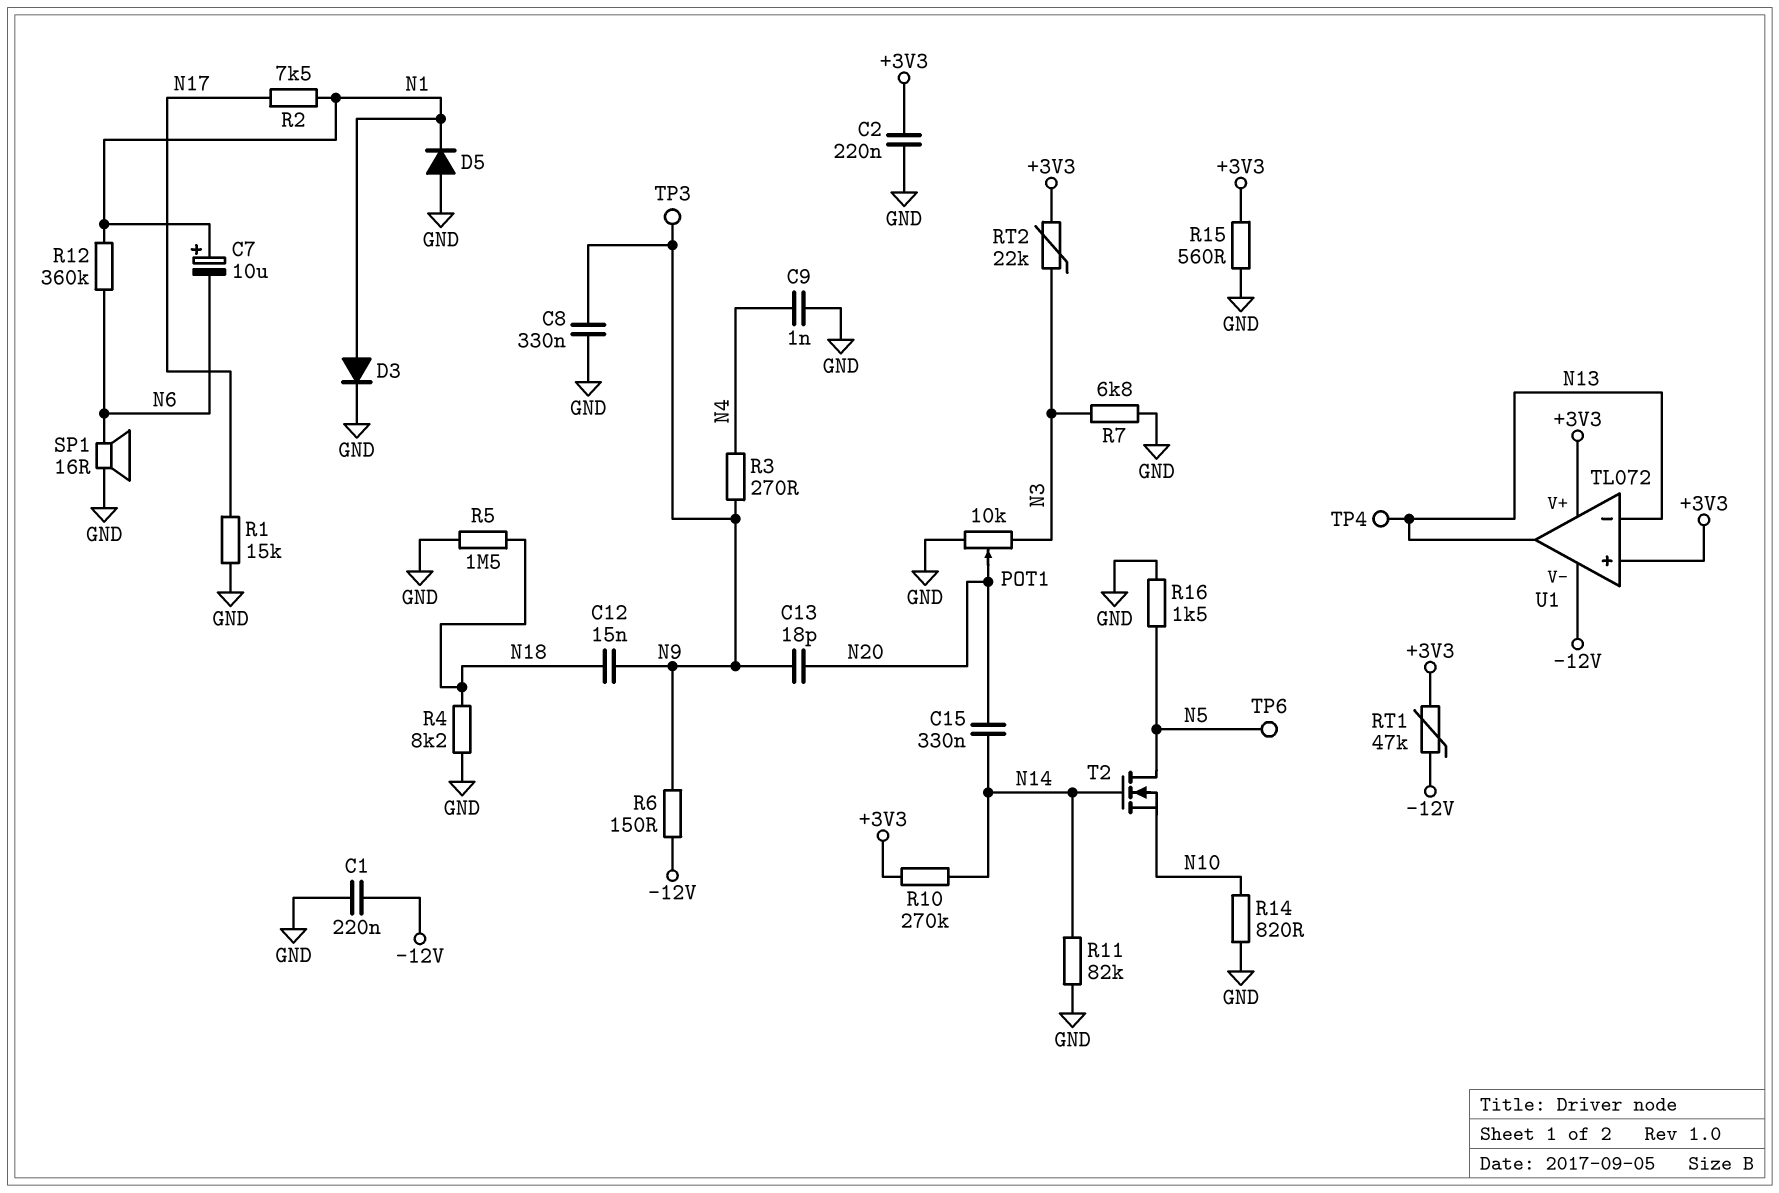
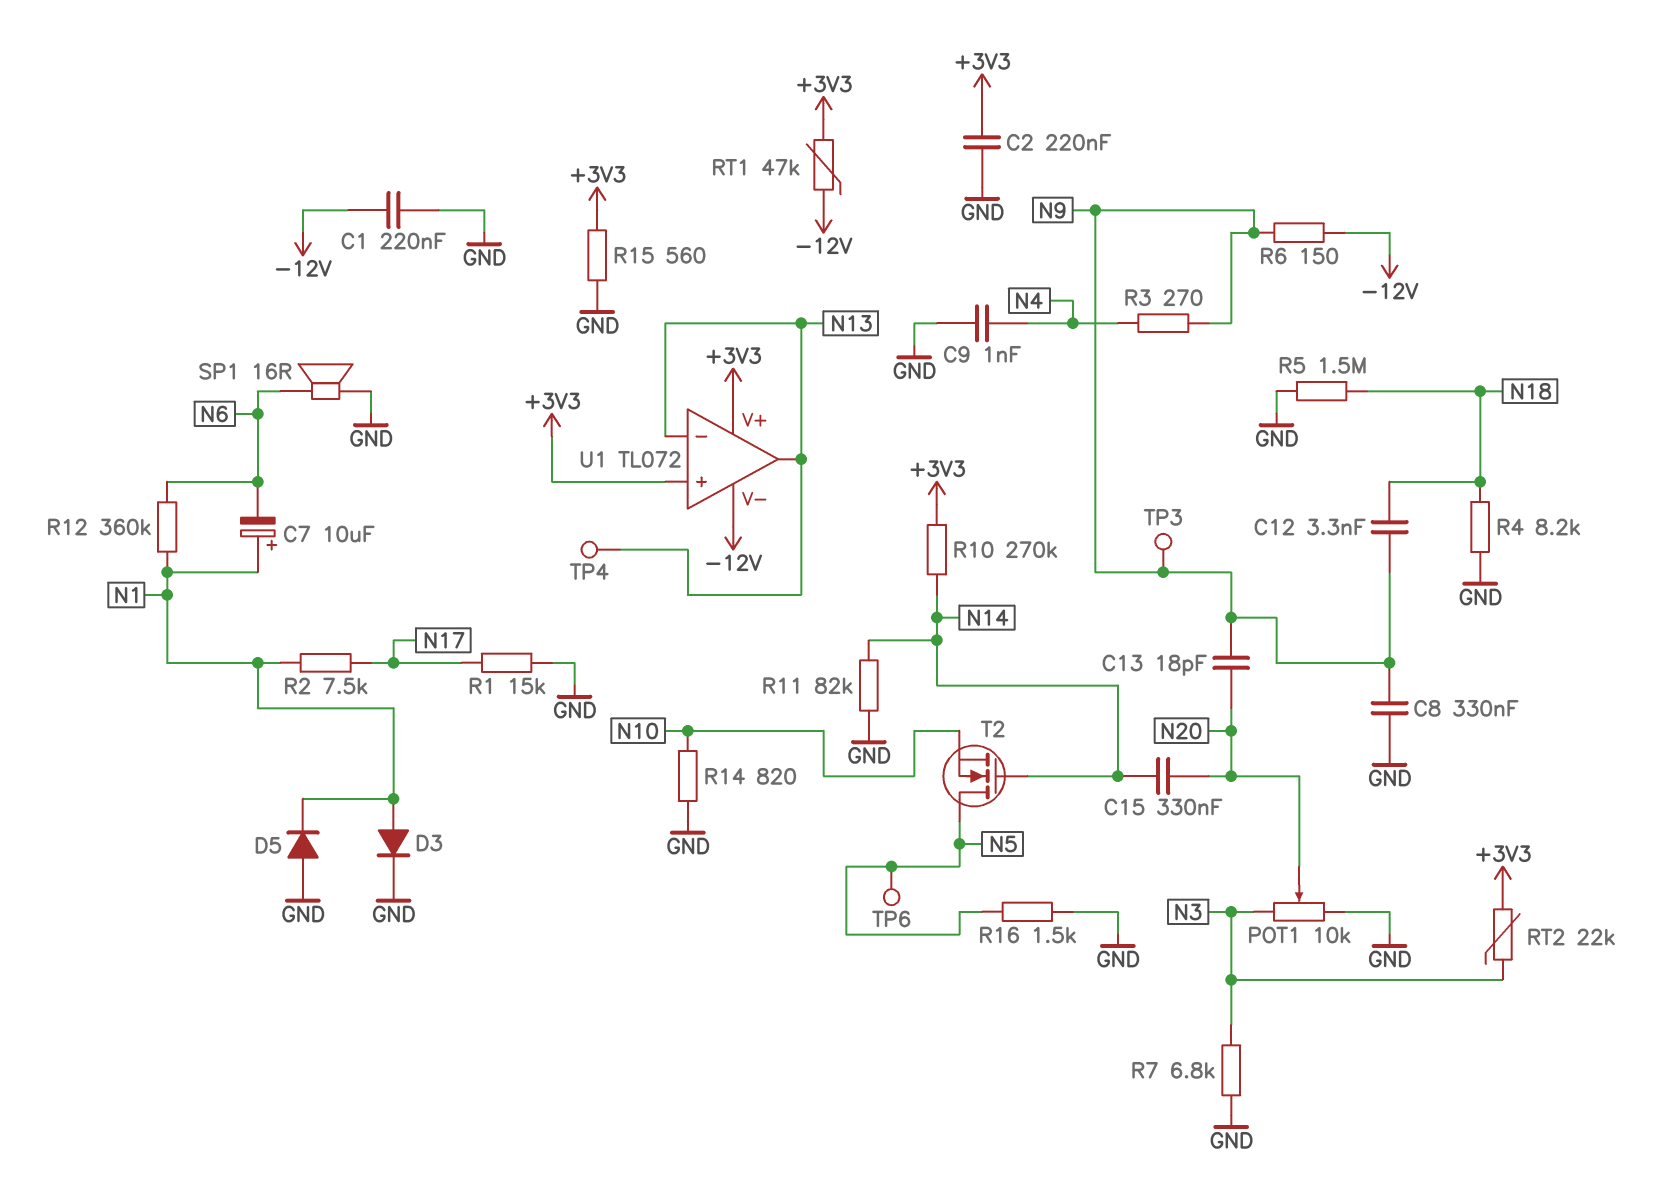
C12: 15nF (N9, N18) -> 3.3nF (N9, N18)

